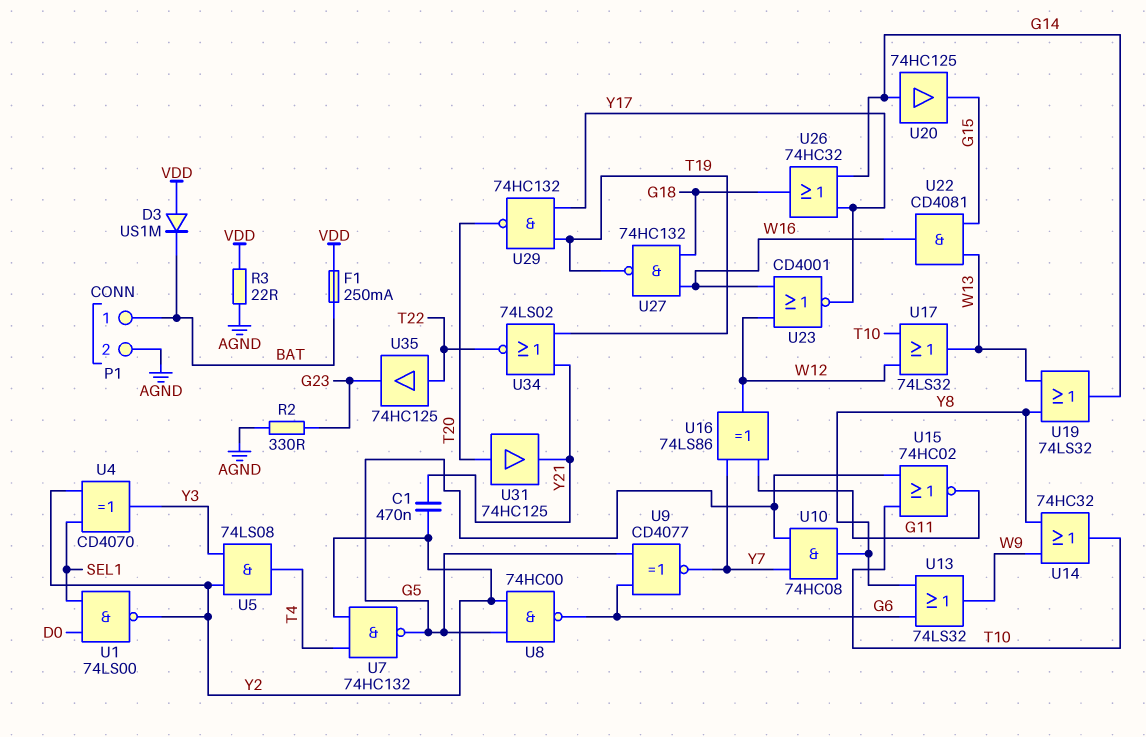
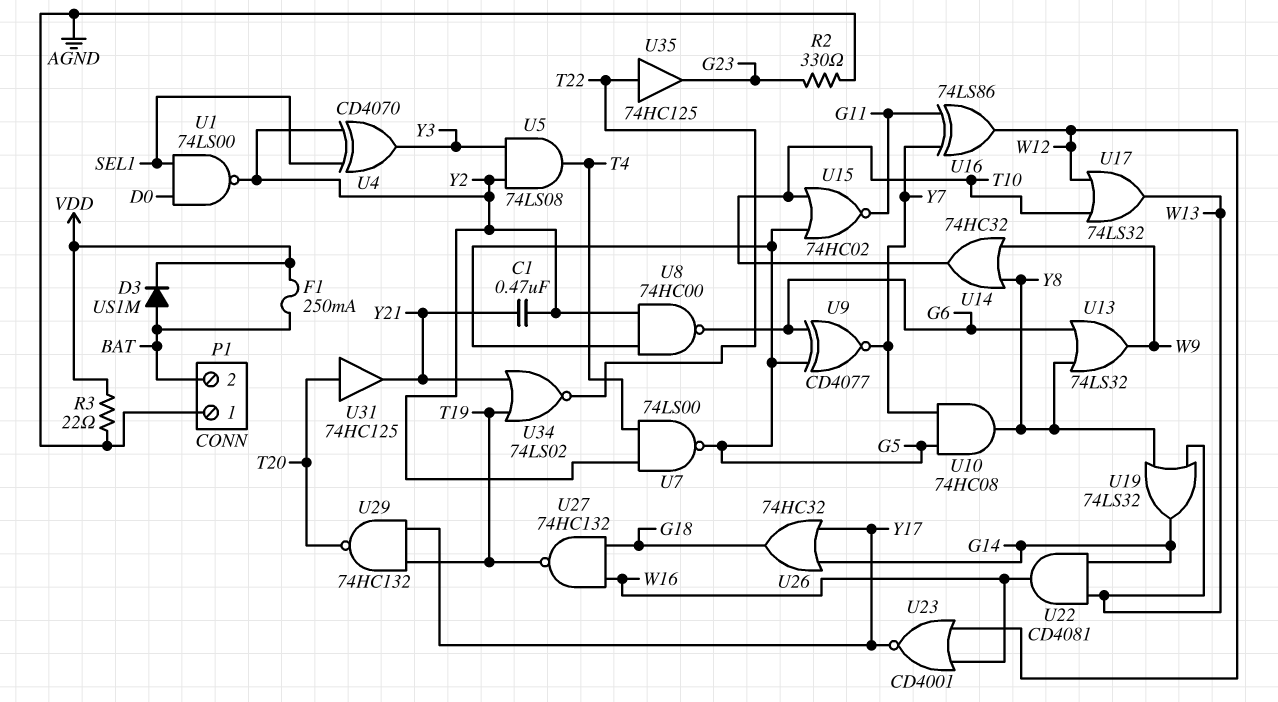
D3: diode US1M (A VDD, K BAT) -> diode US1M (A BAT, K VDD)
P1 pin 1: BAT -> AGND
P1 pin 2: AGND -> BAT
U7: NAND 74HC132 (in T4, in Y2, out G5) -> NAND 74LS00 (in T4, in Y2, out G5)
U20: buffer 74HC125 (in G14, out G15) -> none
U22: AND CD4081 (in G15, in W13, out W16) -> AND CD4081 (in G14, in W13, out W16)

